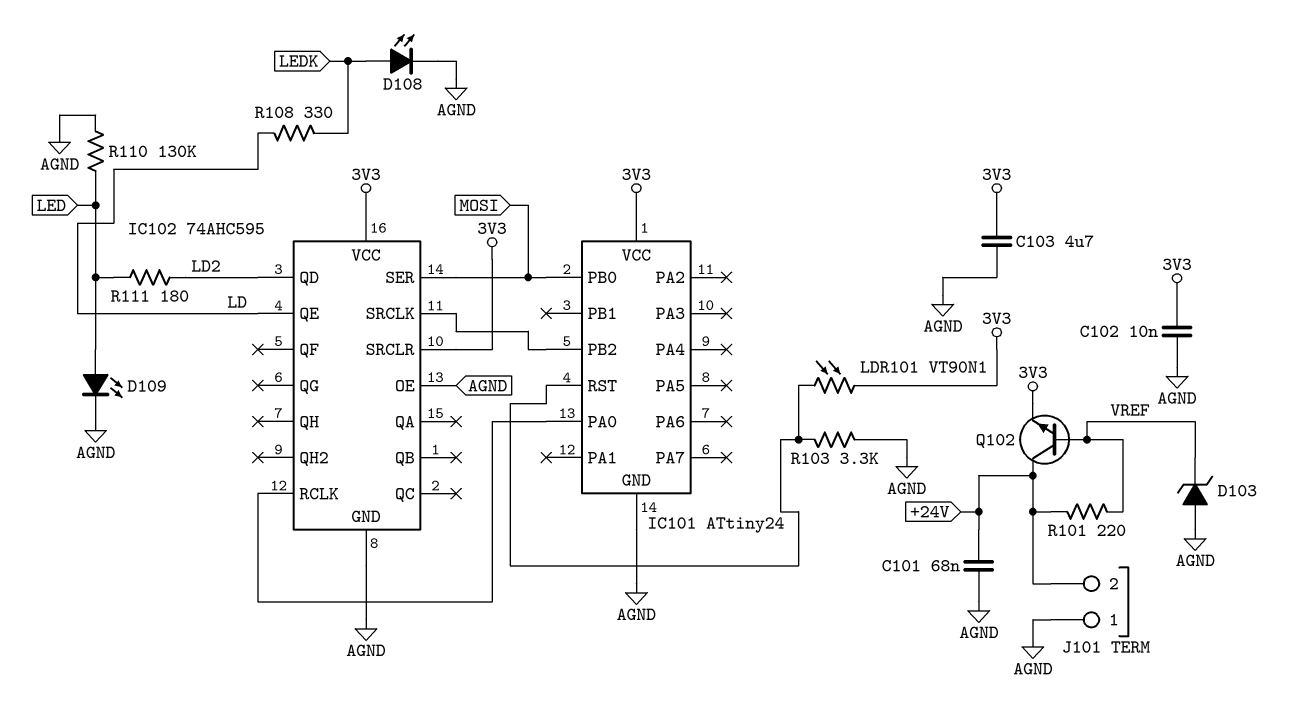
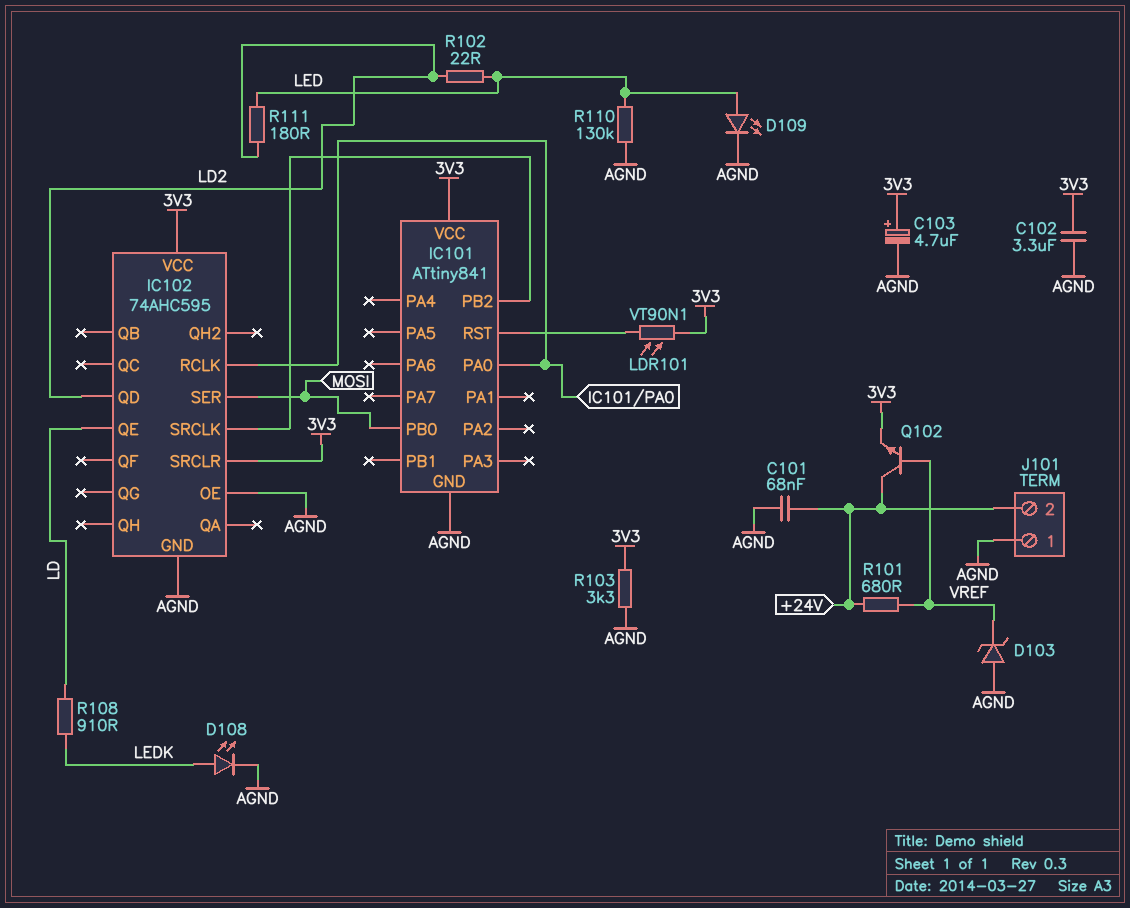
C102: 10nF (3V3, AGND) -> 3.3uF (3V3, AGND)
C103: 4.7uF (3V3, AGND) -> 4.7uF (plus 3V3, minus AGND)
IC101: ATtiny24 -> ATtiny841
R101: 220 (+24V, VREF) -> 680 (+24V, VREF)
R102: none -> 22 (LD2, LED)
R103: 3.3k (AGND, IC101/RST) -> 3.3k (3V3, AGND)
R108: 330 (LD, LEDK) -> 910 (LD, LEDK)

